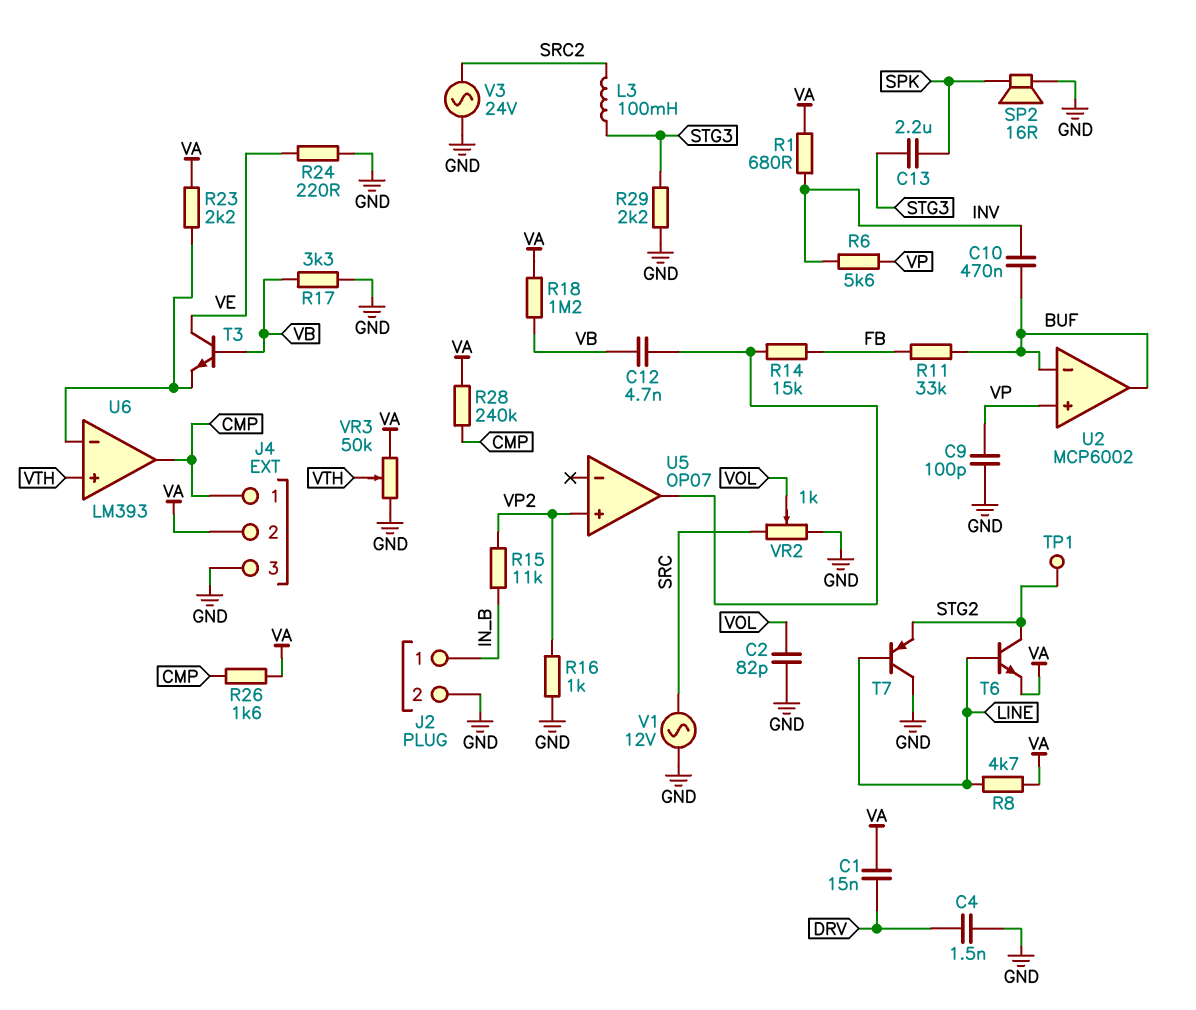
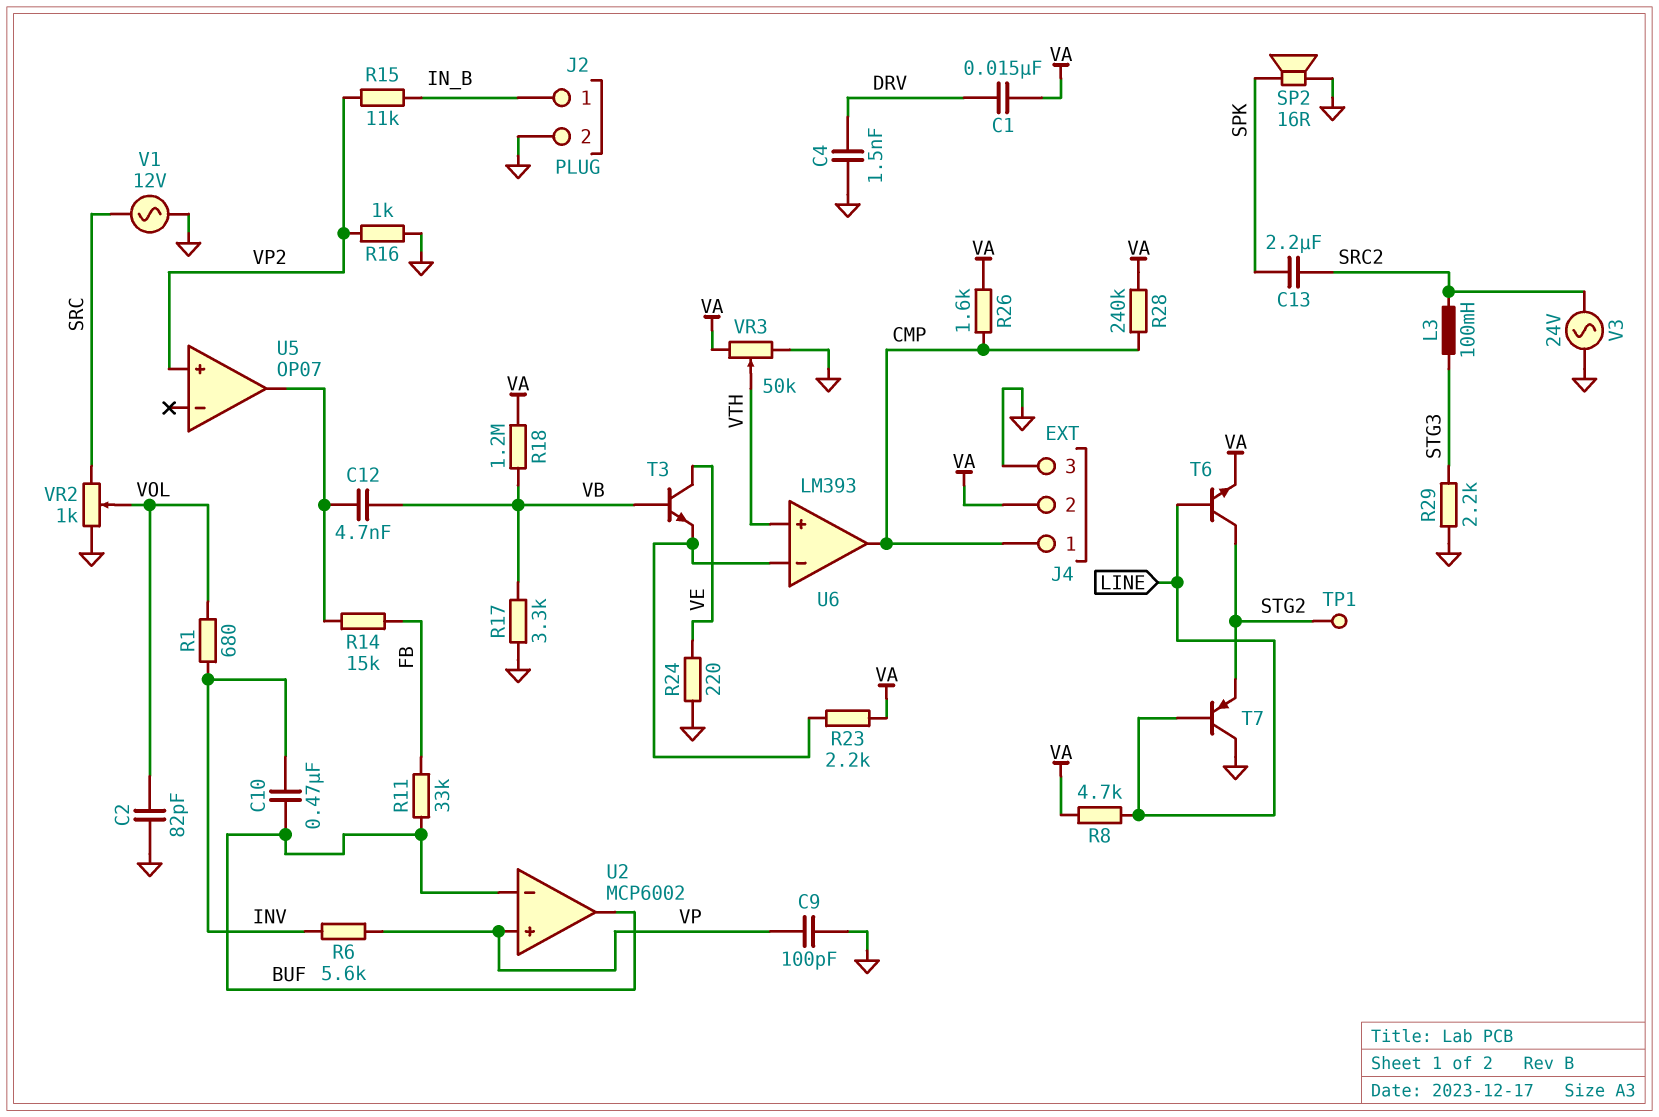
C13: 2.2uF (SPK, STG3) -> 2.2uF (SPK, SRC2)
R1: 680 (INV, VA) -> 680 (INV, VOL)

